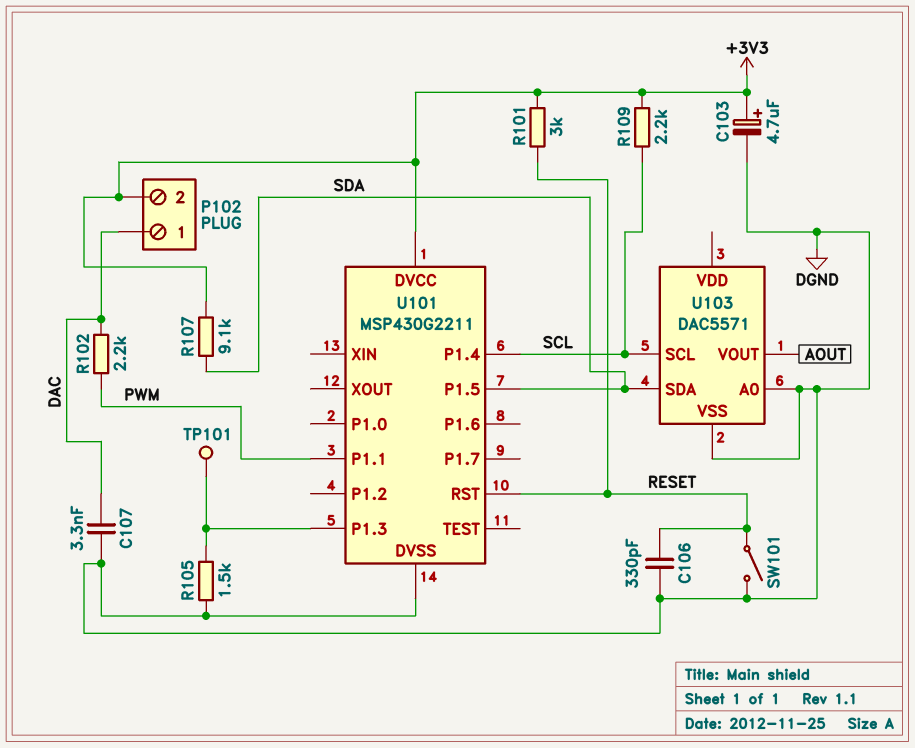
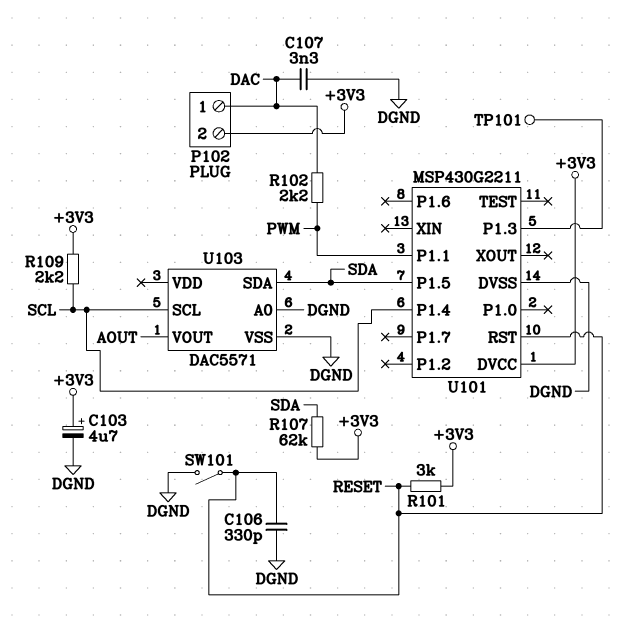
R105: 1.5k (DGND, U101/P1.3) -> none
R107: 9.1k (+3V3, SDA) -> 62k (+3V3, SDA)

